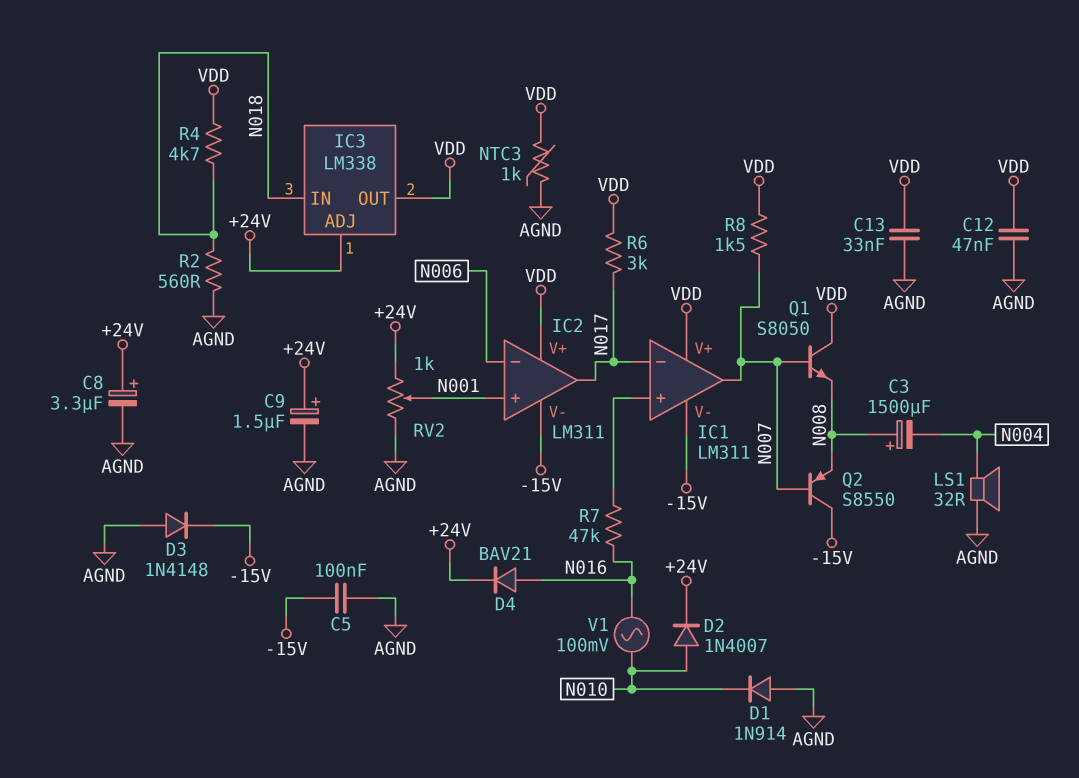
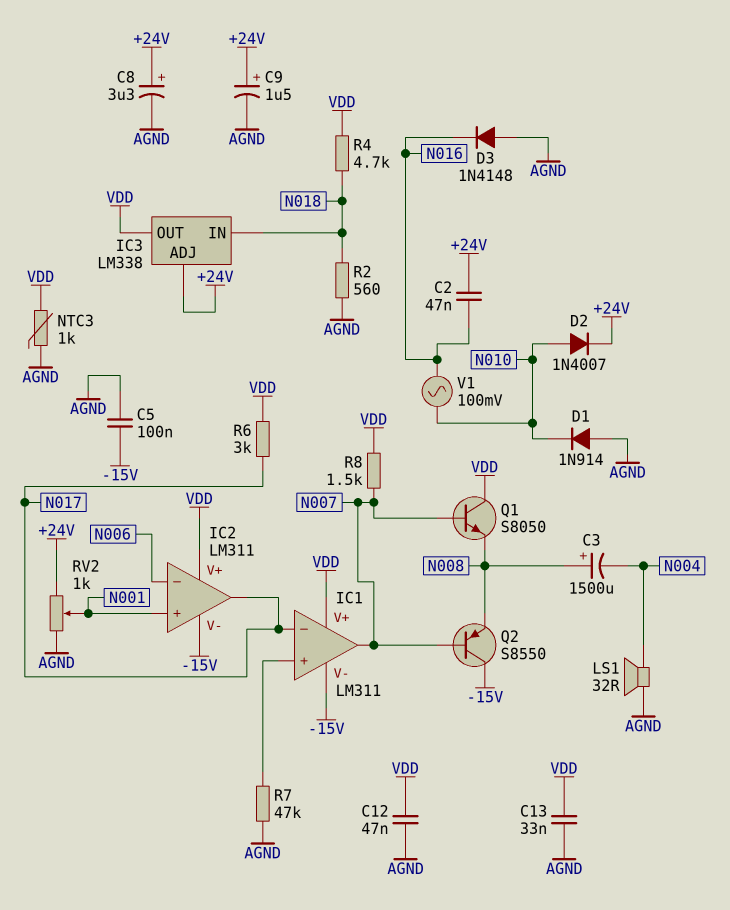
C2: none -> 47nF (+24V, N016)
D3: diode 1N4148 (A AGND, K -15V) -> diode 1N4148 (A AGND, K N016)
D4: diode BAV21 (A N016, K +24V) -> none
R7: 47k (IC1/in+, N016) -> 47k (AGND, IC1/in+)

